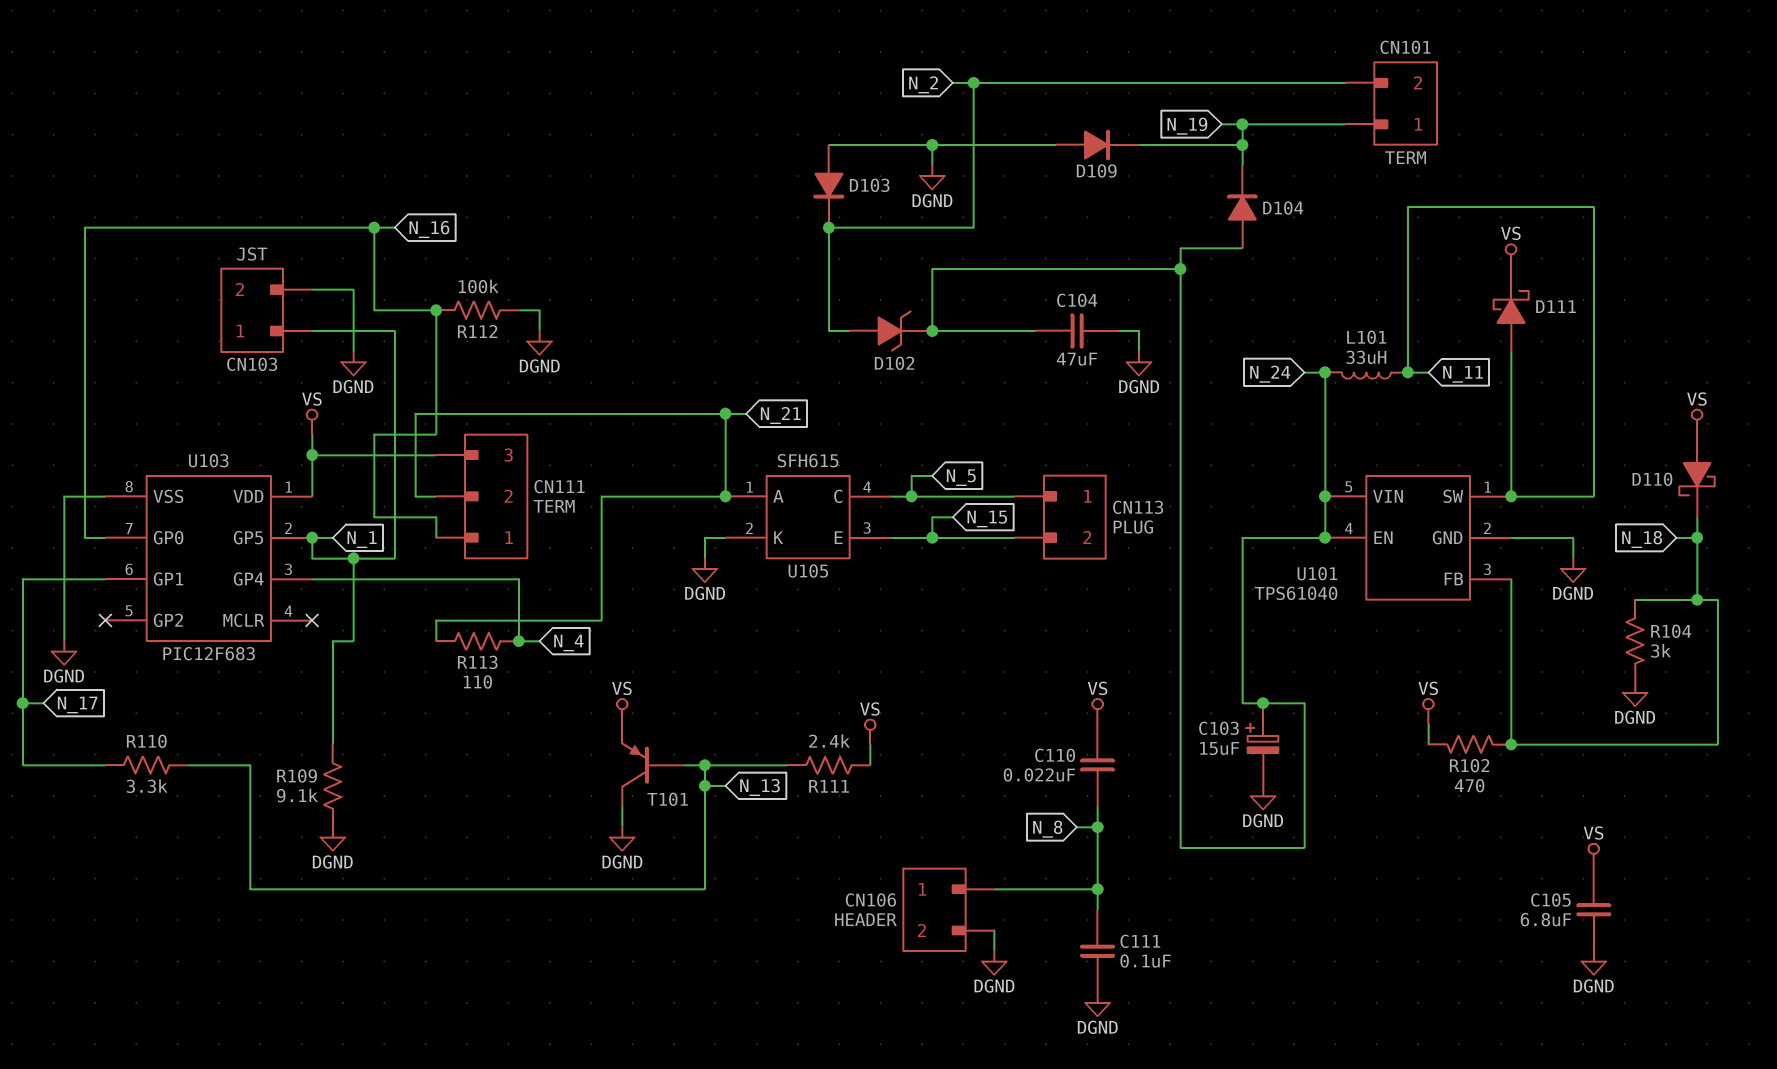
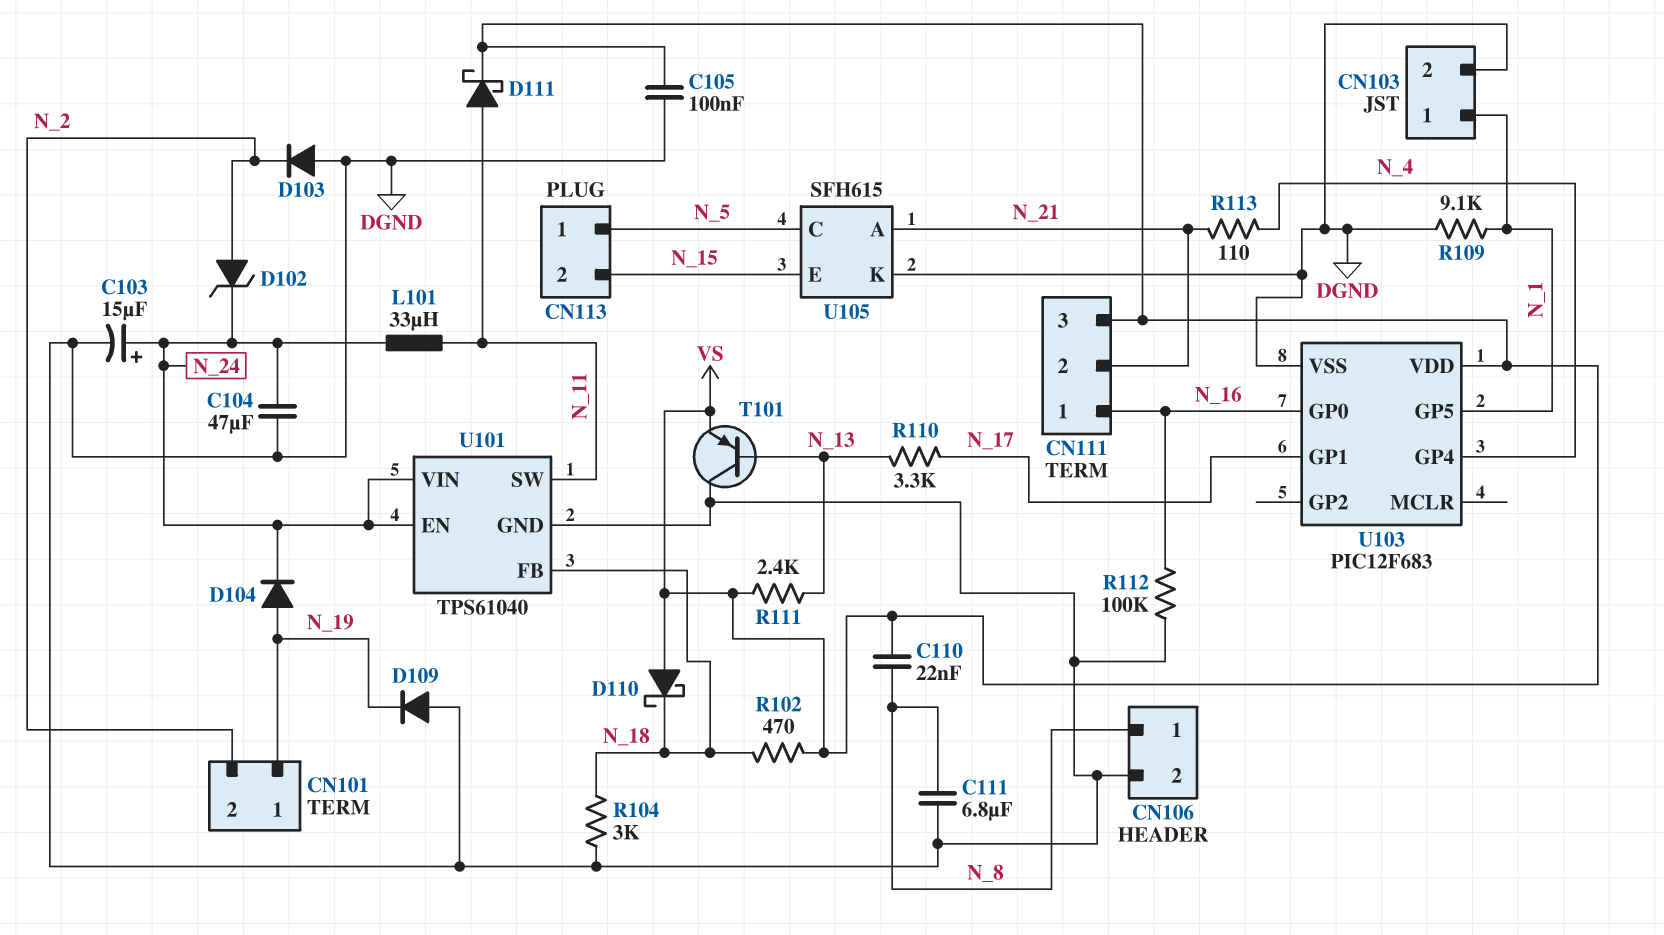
C105: 6.8uF (DGND, VS) -> 100nF (DGND, VS)
C111: 100nF (DGND, N_8) -> 6.8uF (DGND, N_8)
D104: diode (A N_24, K N_19) -> diode (A N_19, K N_24)

